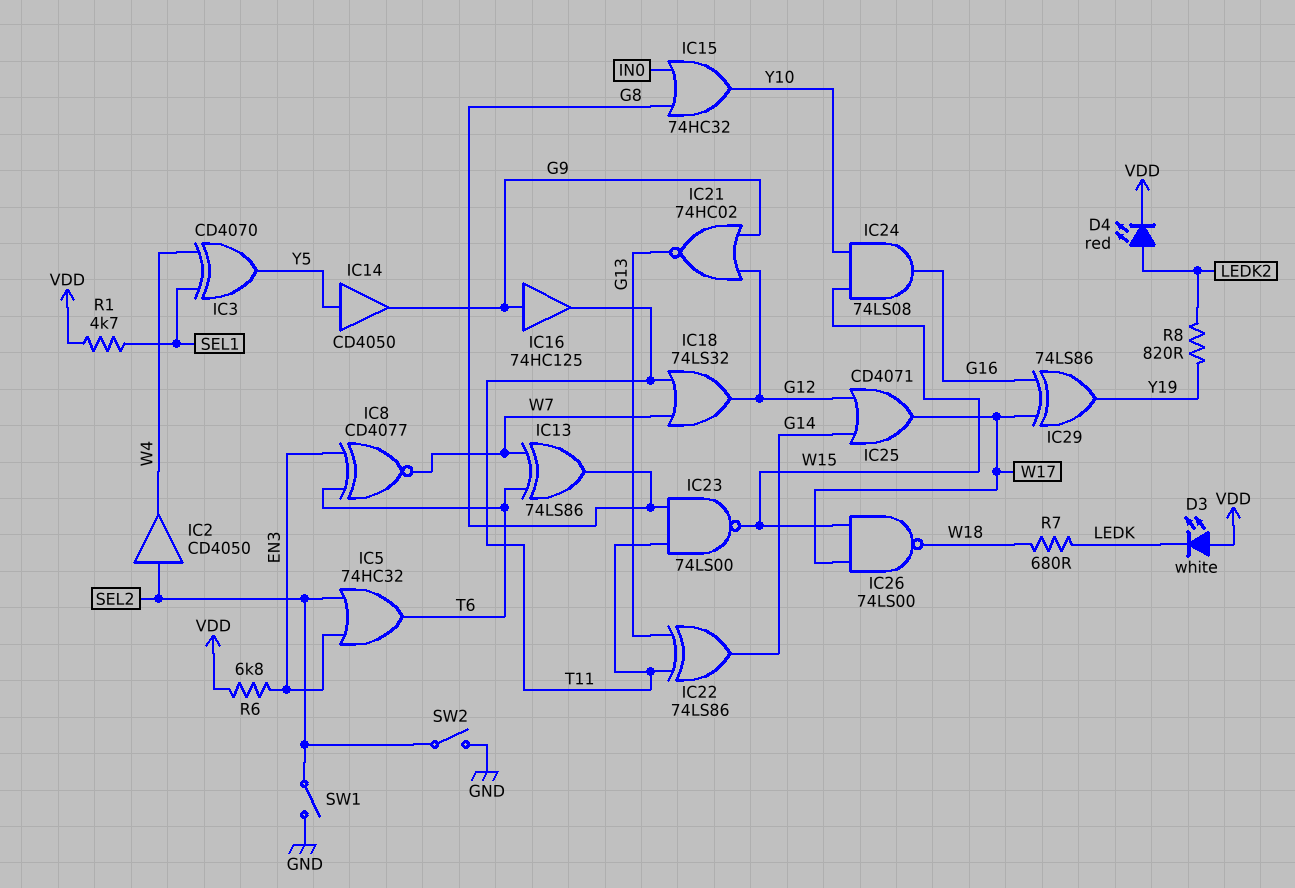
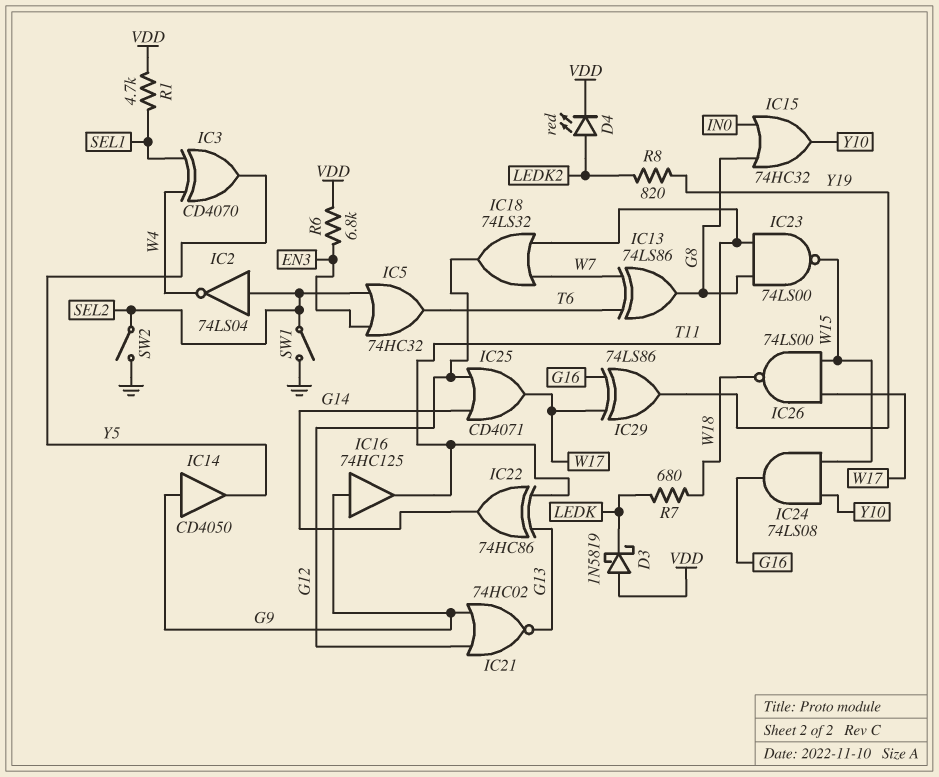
D3: LED white (A VDD, K LEDK) -> schottky 1N5819 (A VDD, K LEDK)
IC2: buffer CD4050 (in SEL2, out W4) -> NOT 74LS04 (in SEL2, out W4)
IC8: XNOR CD4077 (in EN3, in T6, out W7) -> none
IC14: buffer CD4050 (in Y5, out G9) -> buffer CD4050 (in G9, out Y5)
IC22: XOR 74LS86 (in G13, in T11, out G14) -> XOR 74HC86 (in G13, in T11, out G14)

